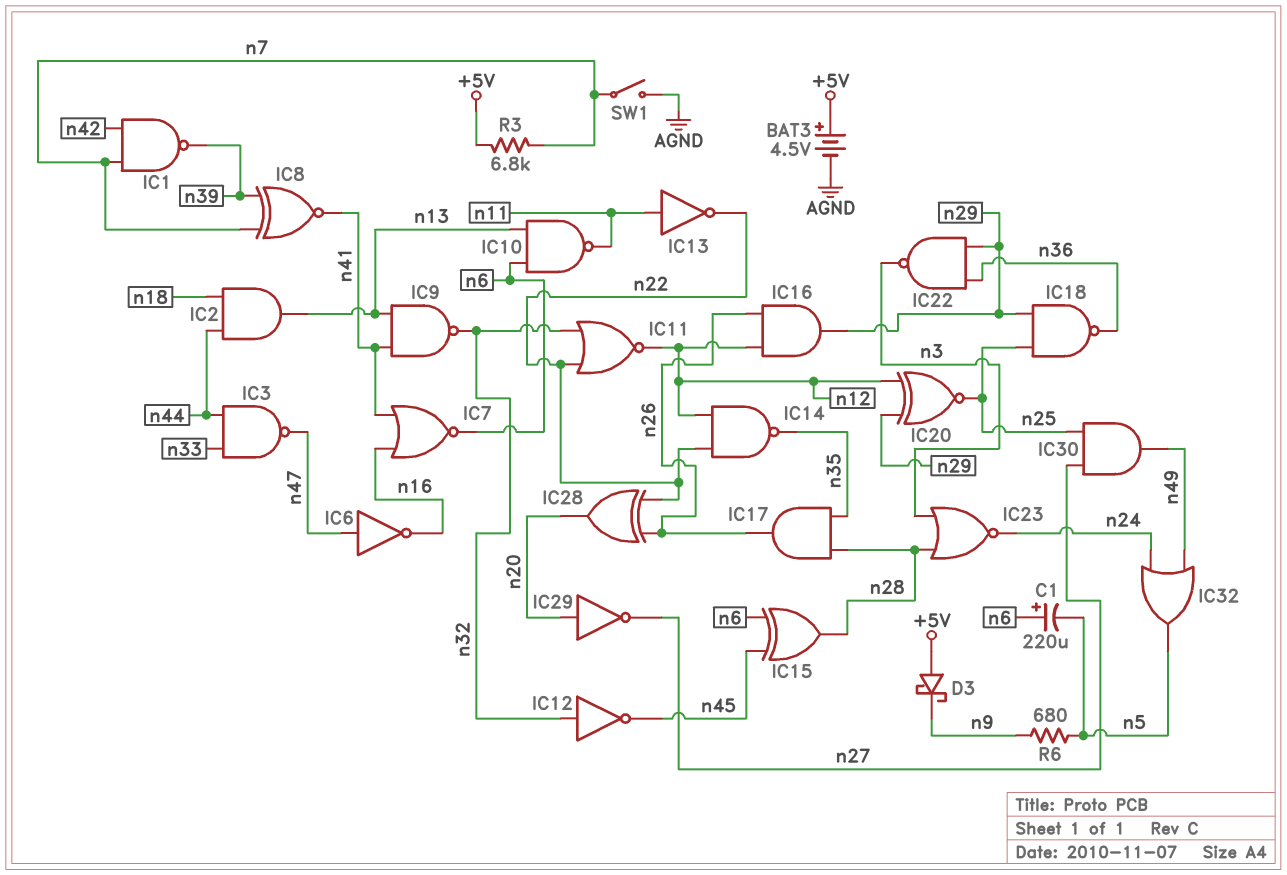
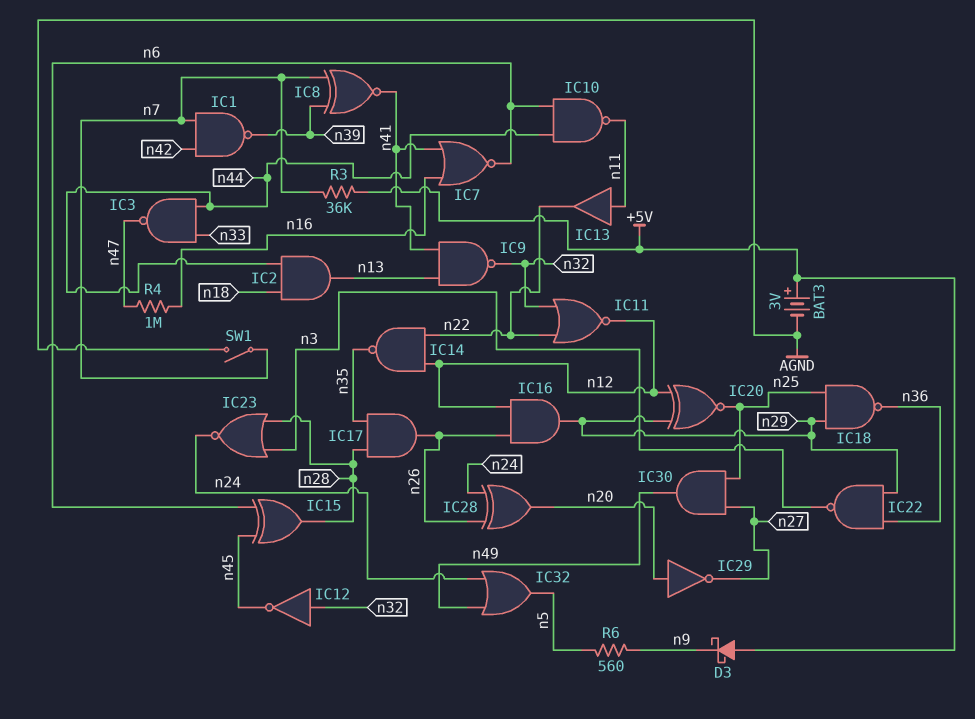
BAT3: 4.5V (plus +5V, minus AGND) -> 3V (plus +5V, minus AGND)
C1: 220uF (plus n6, minus n5) -> none
IC6: NOT (in n47, out n16) -> none
IC10: NAND (in n6, in n13, out n11) -> NAND (in n6, in n44, out n11)
IC13: NOT (in n11, out n22) -> buffer (in n11, out n22)
IC28: XOR (in n22, in n26, out n20) -> XOR (in n24, in n26, out n20)
R3: 6.8k (+5V, n7) -> 36k (+5V, n7)
R4: none -> 1M (n16, n47)
R6: 680 (n5, n9) -> 560 (n5, n9)

